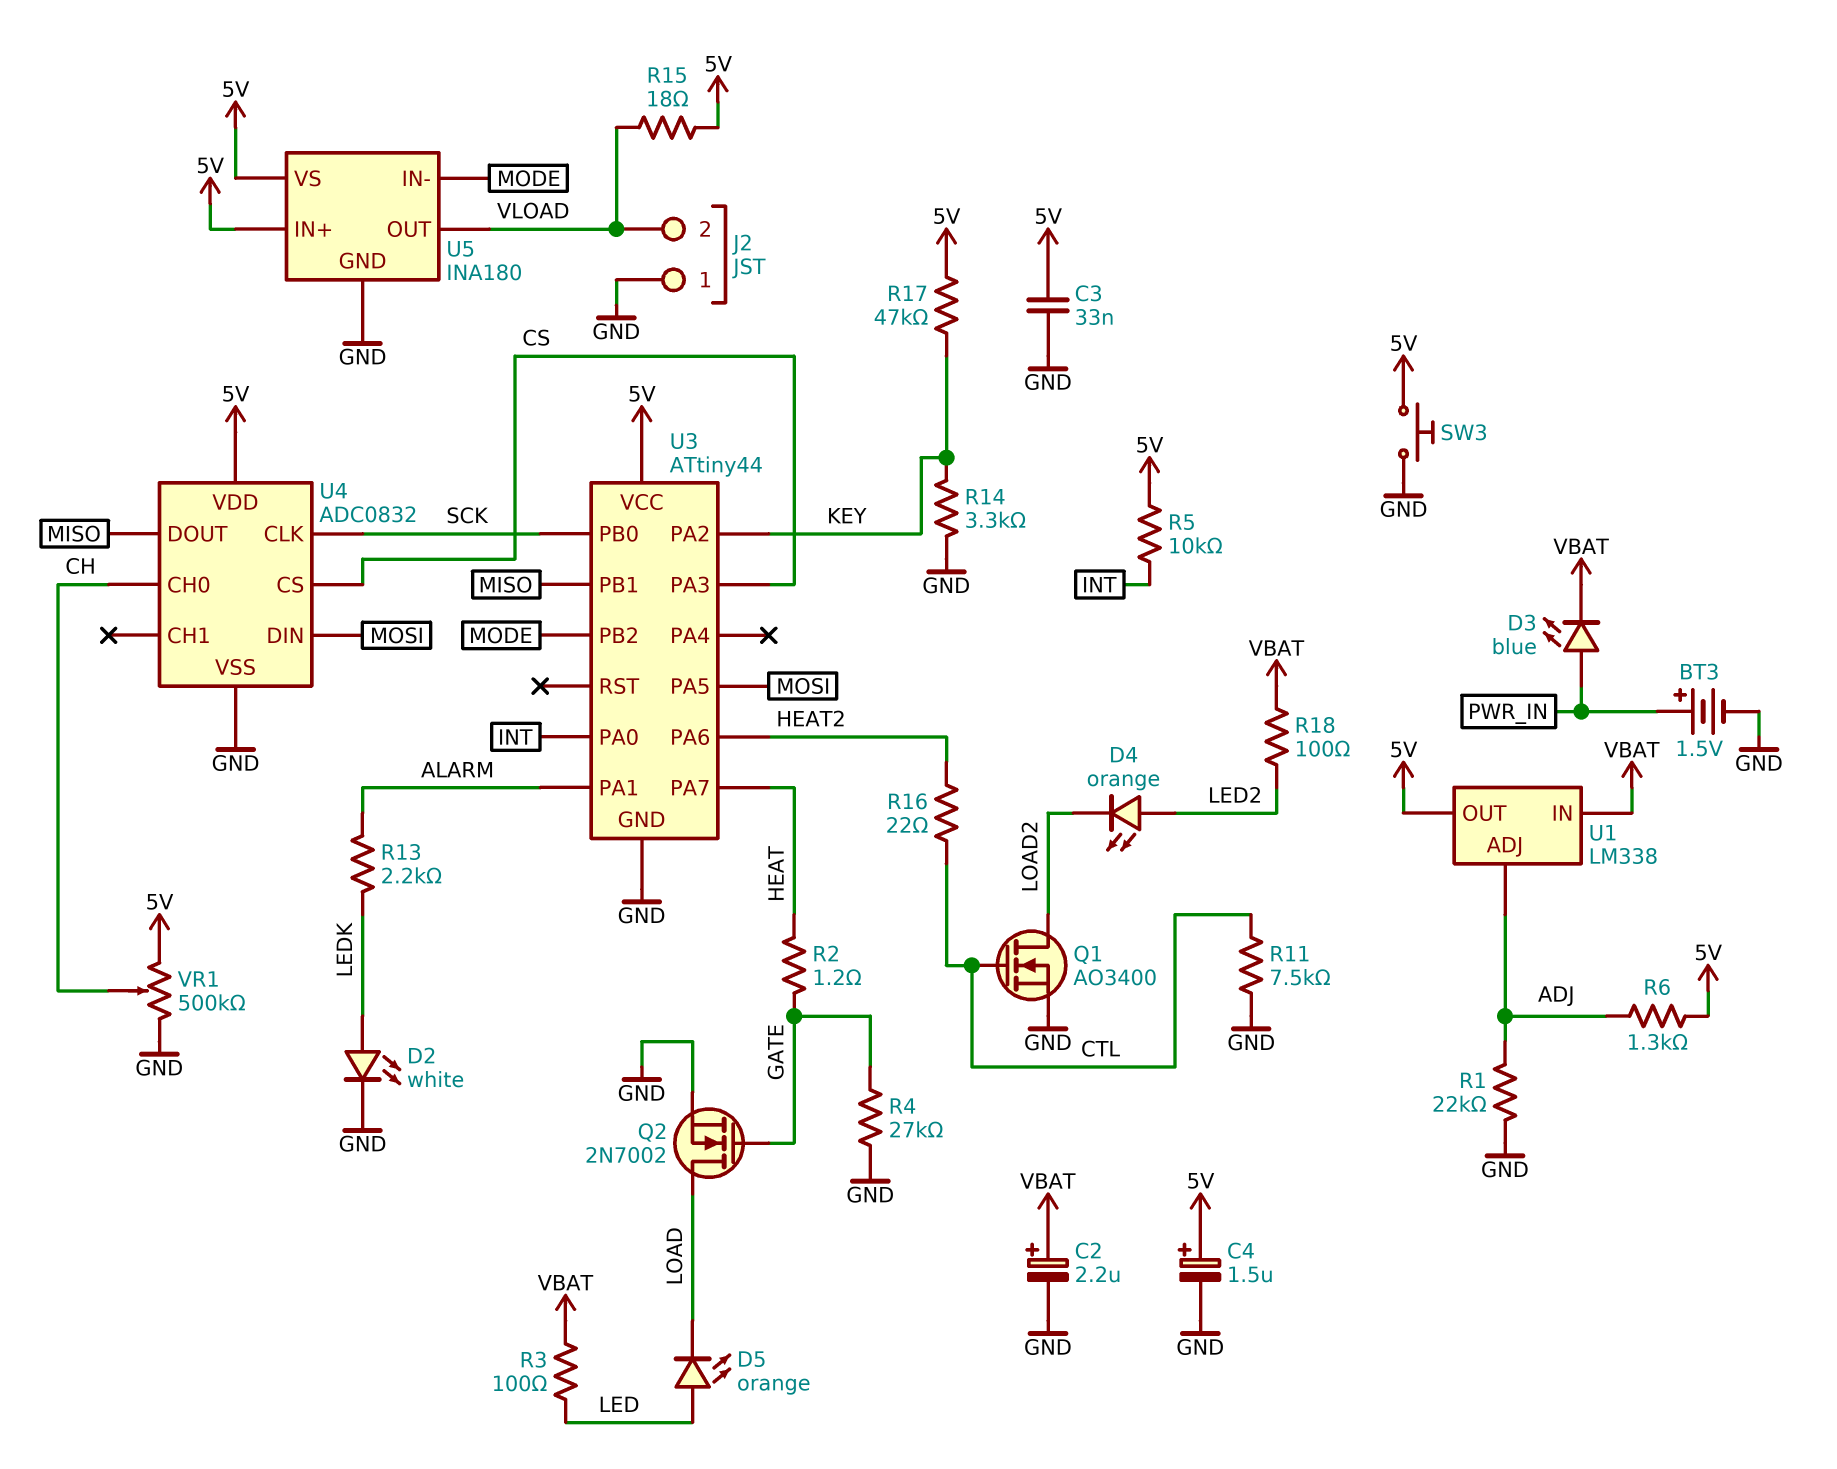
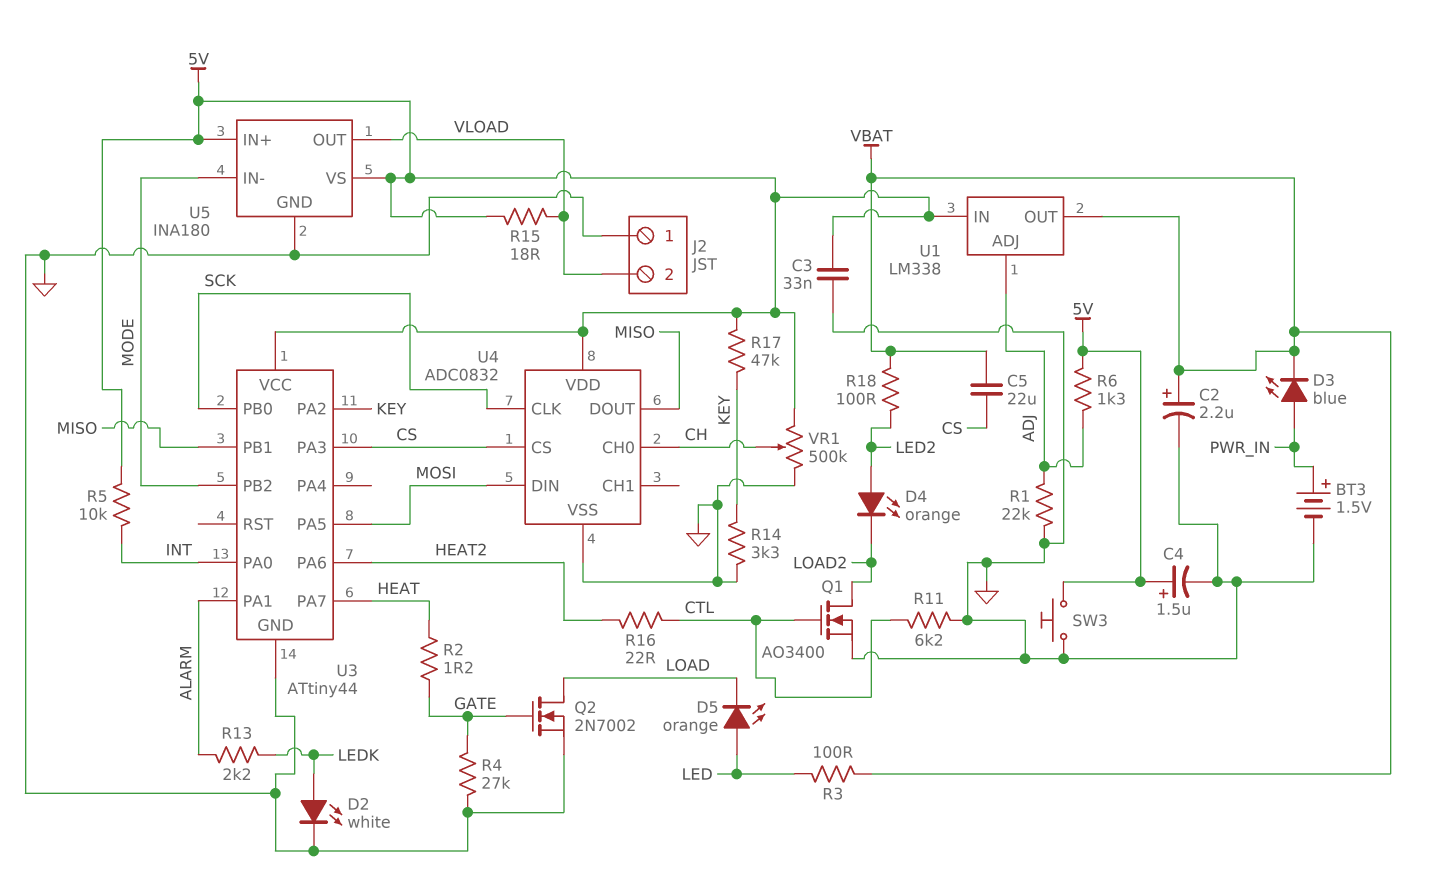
C5: none -> 22uF (CS, VBAT)
R11: 7.5k (CTL, GND) -> 6.2k (CTL, GND)
U1 pin IN: VBAT -> 5V
U1 pin OUT: 5V -> VBAT

